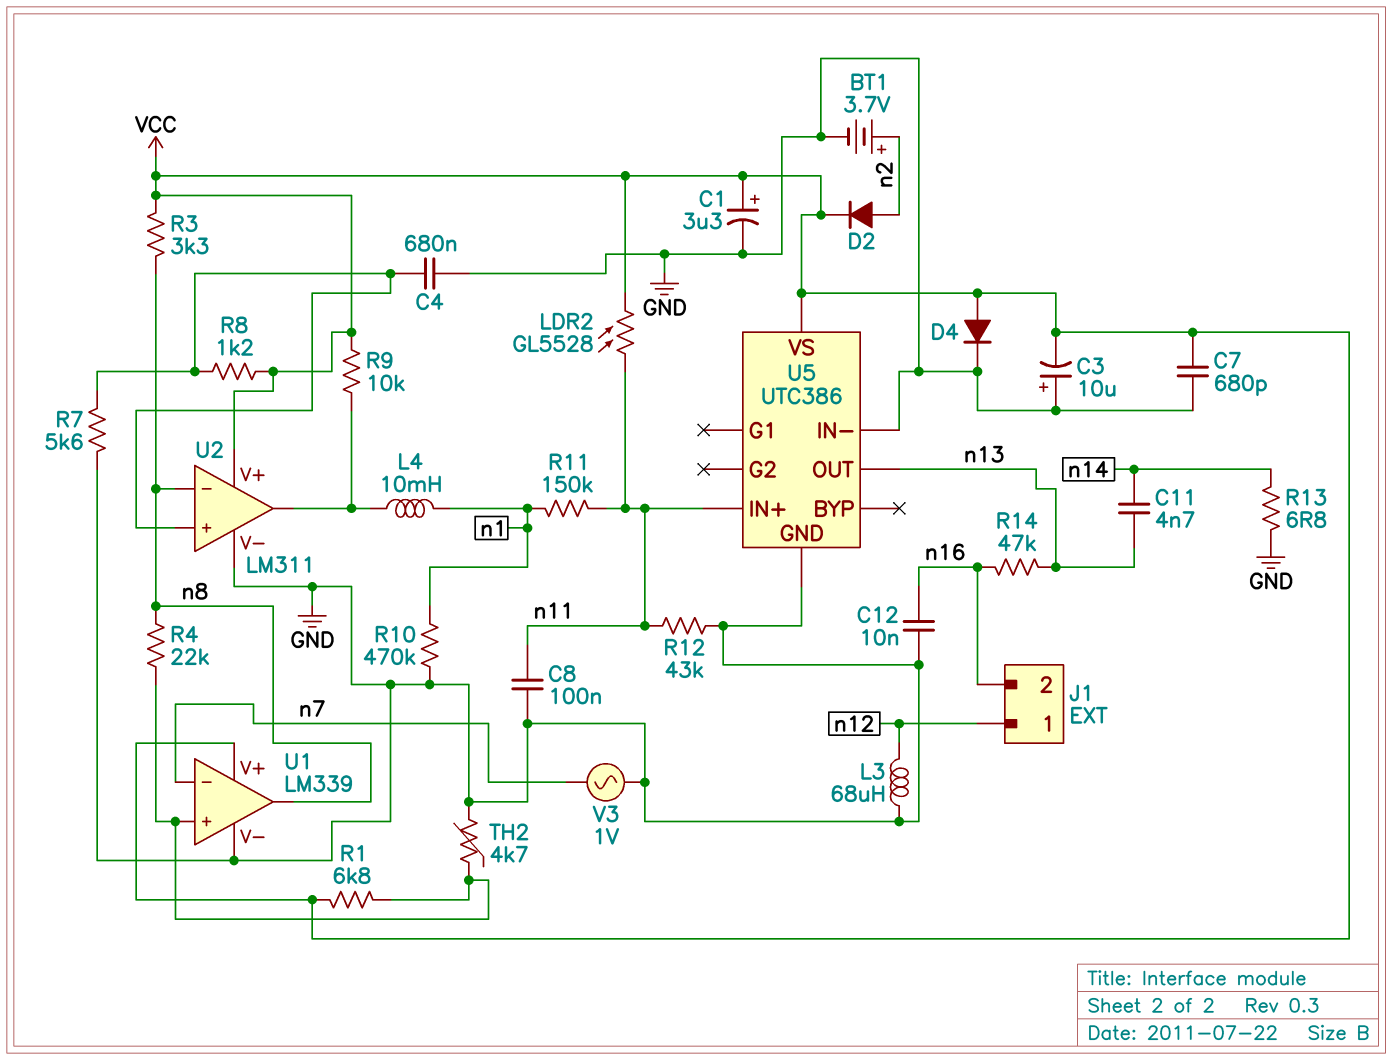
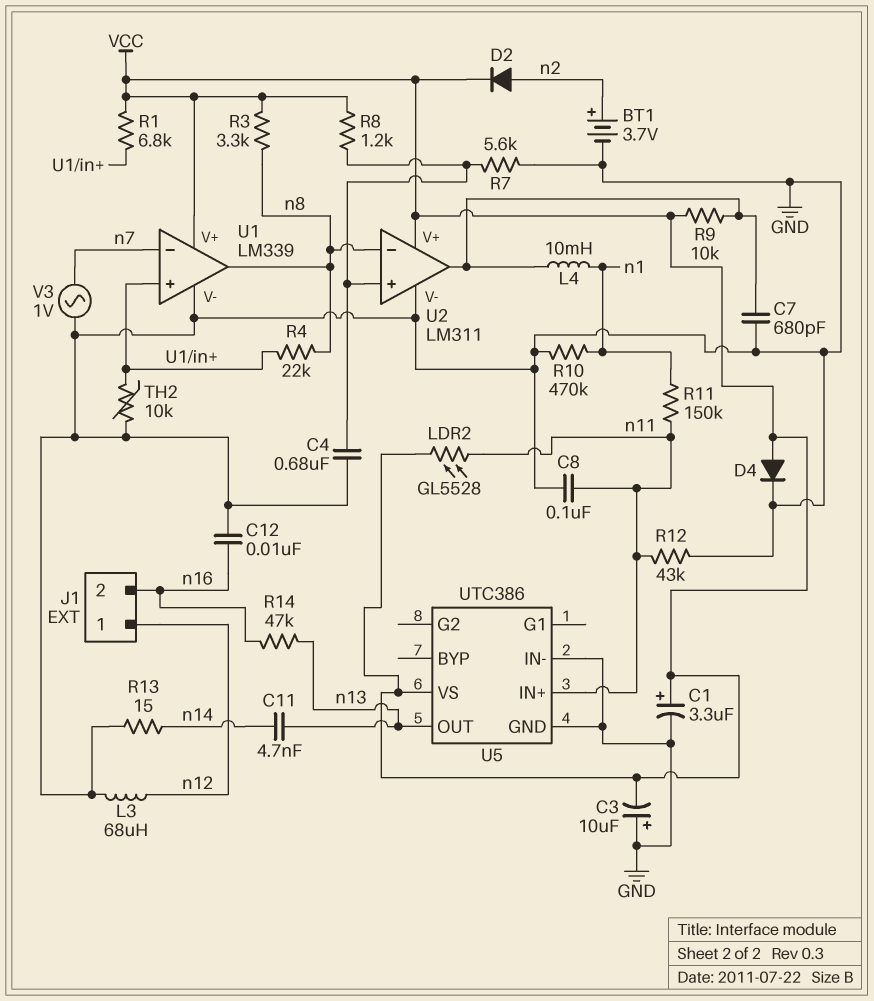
C7: 680pF (GND, VCC) -> 680pF (GND, U2/out)
R13: 6.8 (GND, n14) -> 15 (GND, n14)
TH2: 4.7k (GND, U1/in+) -> 10k (GND, U1/in+)

